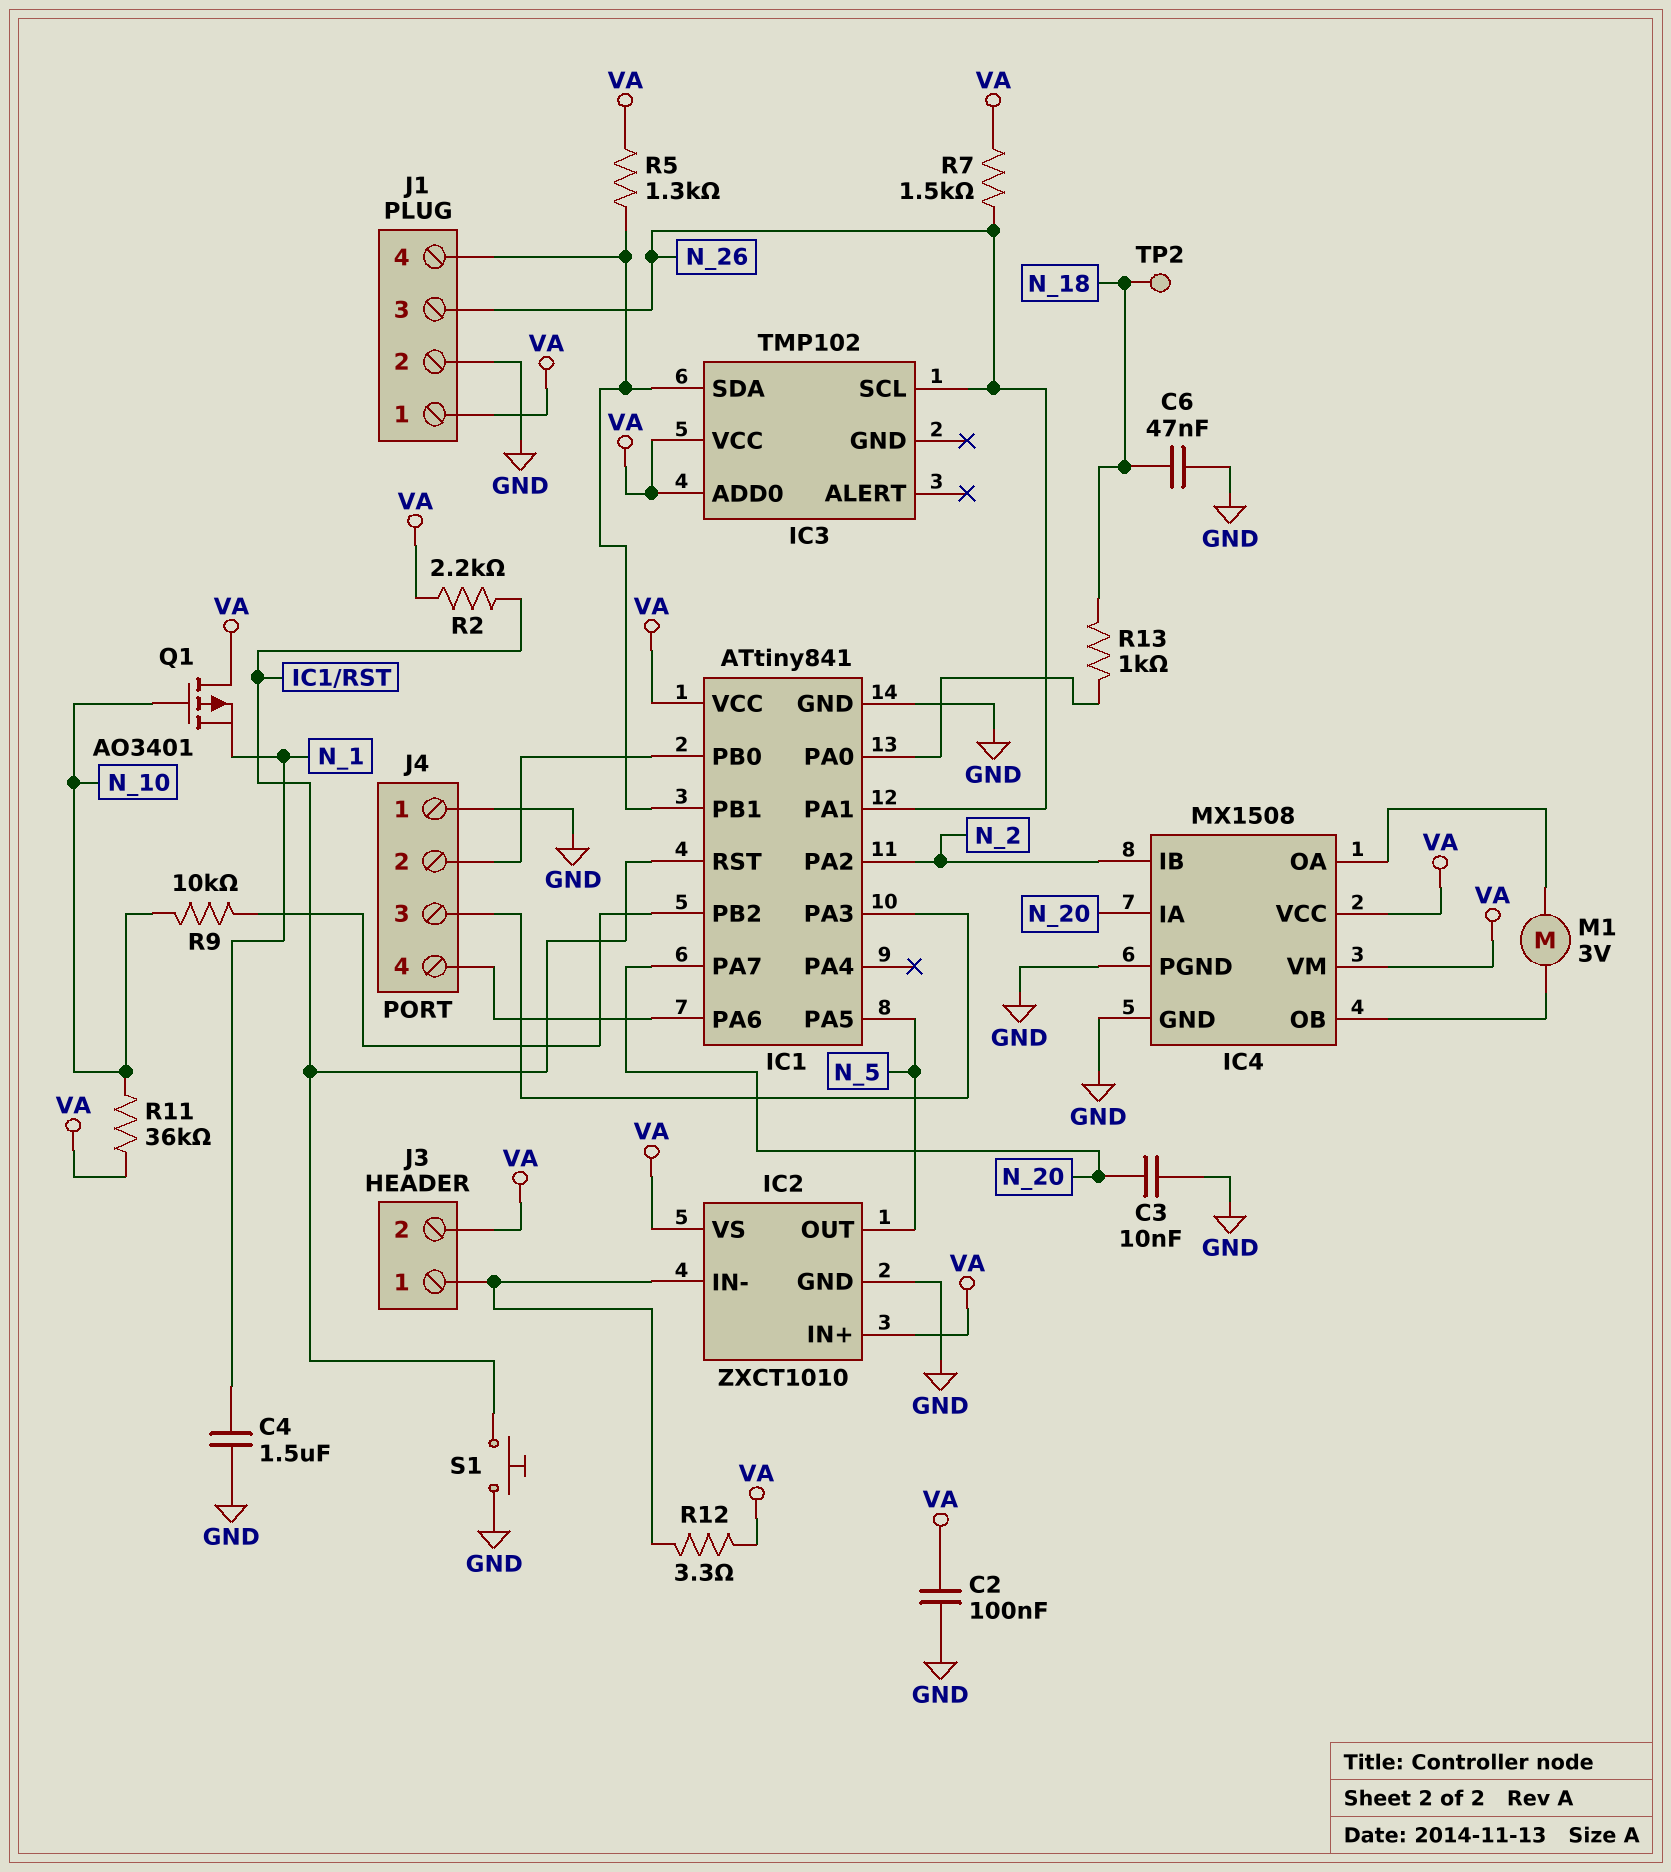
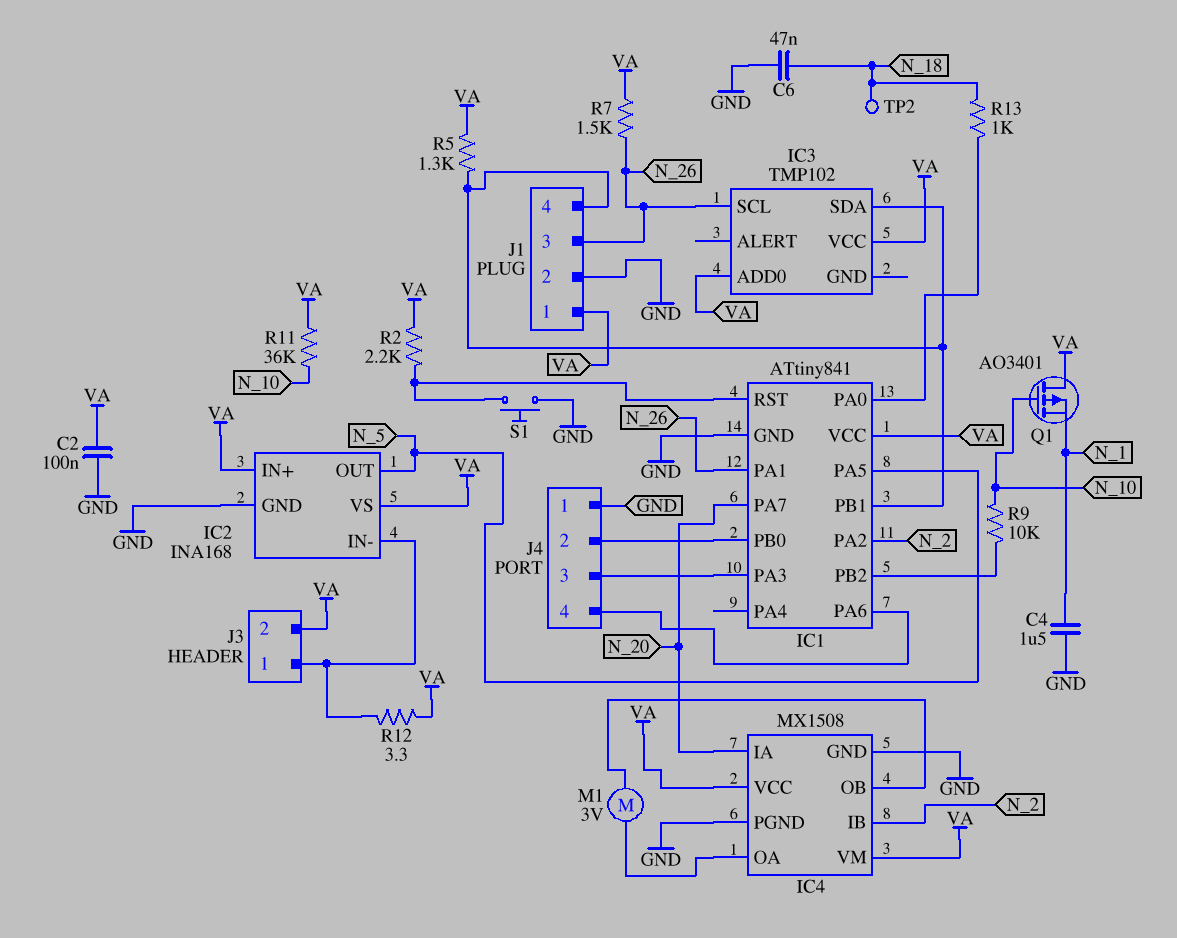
C3: 10nF (GND, N_20) -> none
IC2: ZXCT1010 -> INA168

